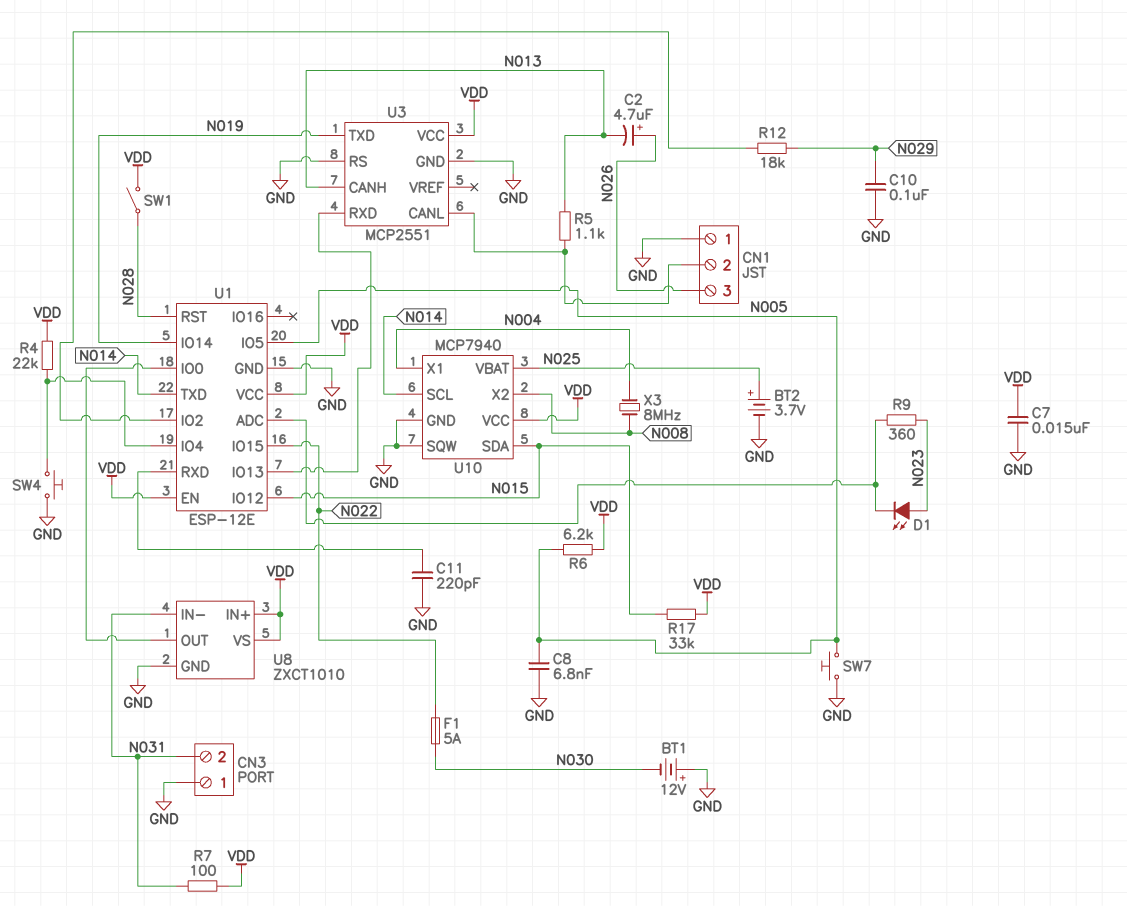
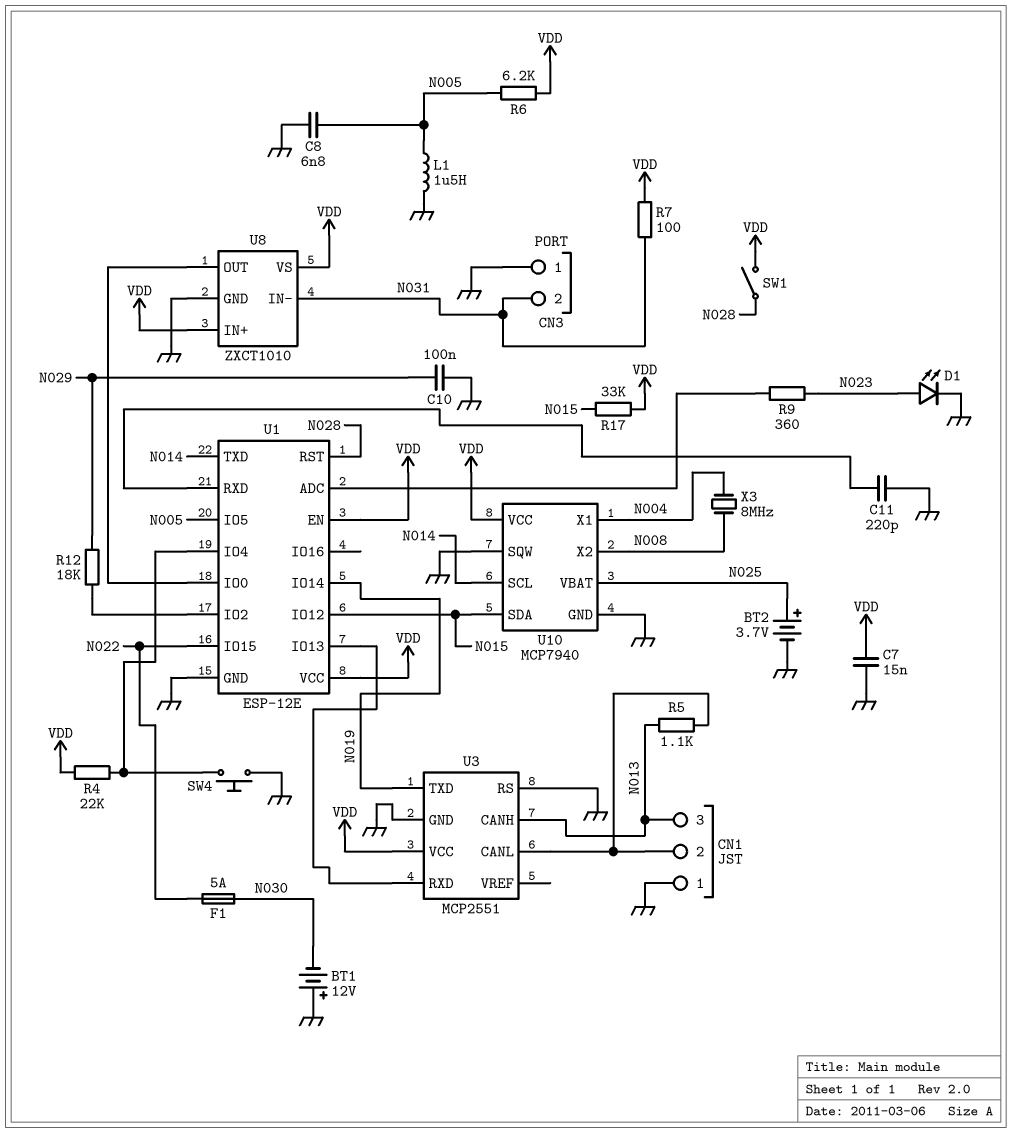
C2: 4.7uF (plus N026, minus N013) -> none
CN1 pin 3: N026 -> N013
D1: LED (A N023, K U1/ADC) -> LED (A N023, K GND)
L1: none -> 1.5uH (GND, N005)
SW7: button (GND, N005) -> none

